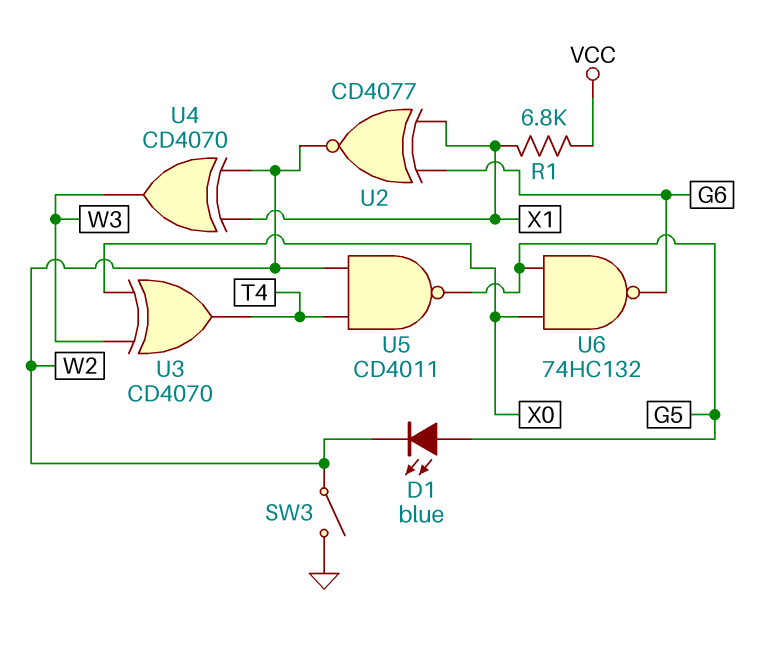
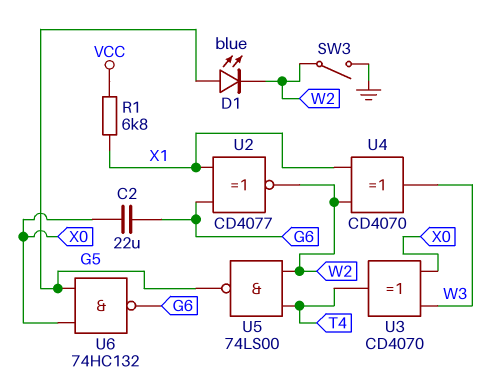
C2: none -> 22uF (G6, X0)
U5: NAND CD4011 (in T4, in W2, out G5) -> NAND 74LS00 (in T4, in W2, out G5)

